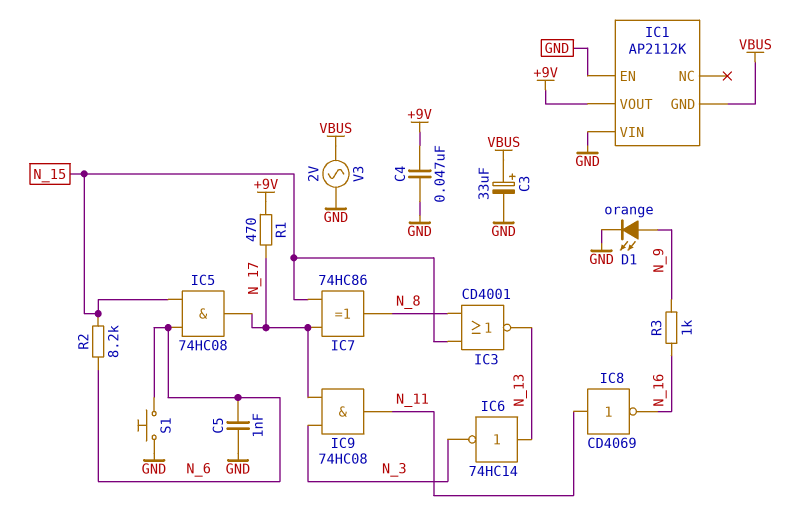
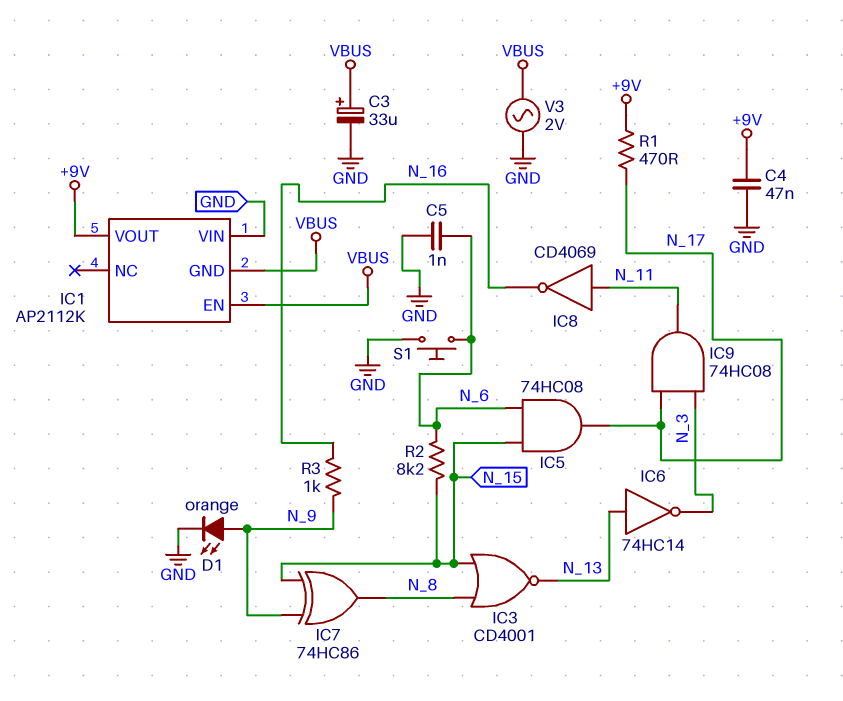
IC1 pin EN: GND -> VBUS
IC7: XOR 74HC86 (in N_15, in N_17, out N_8) -> XOR 74HC86 (in N_9, in N_15, out N_8)

